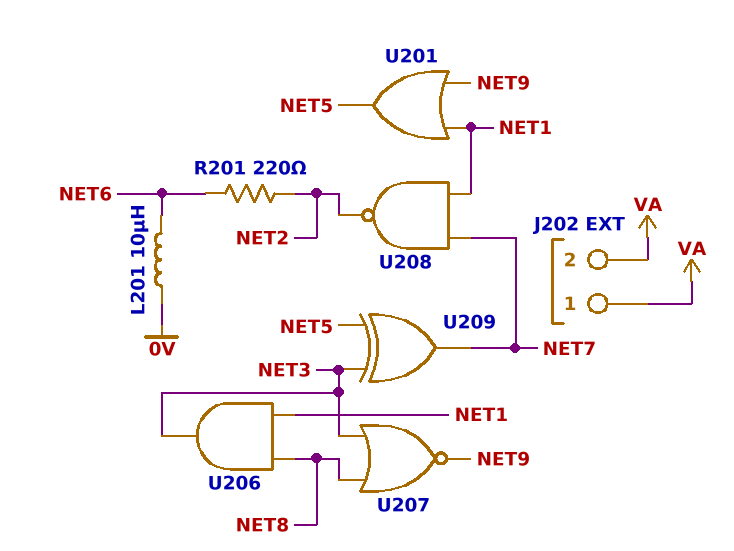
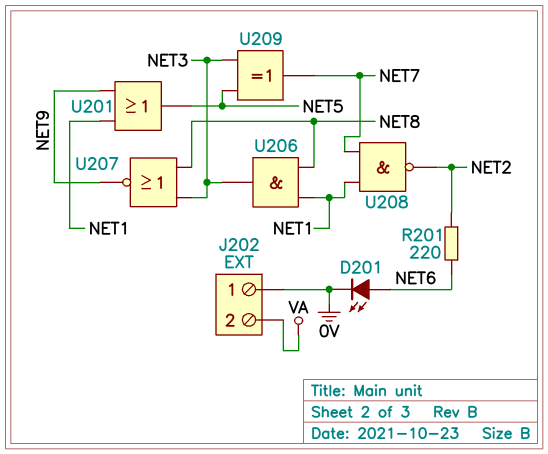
D201: none -> LED (A NET6, K 0V)
J202 pin 1: VA -> 0V
L201: 10uH (0V, NET6) -> none

